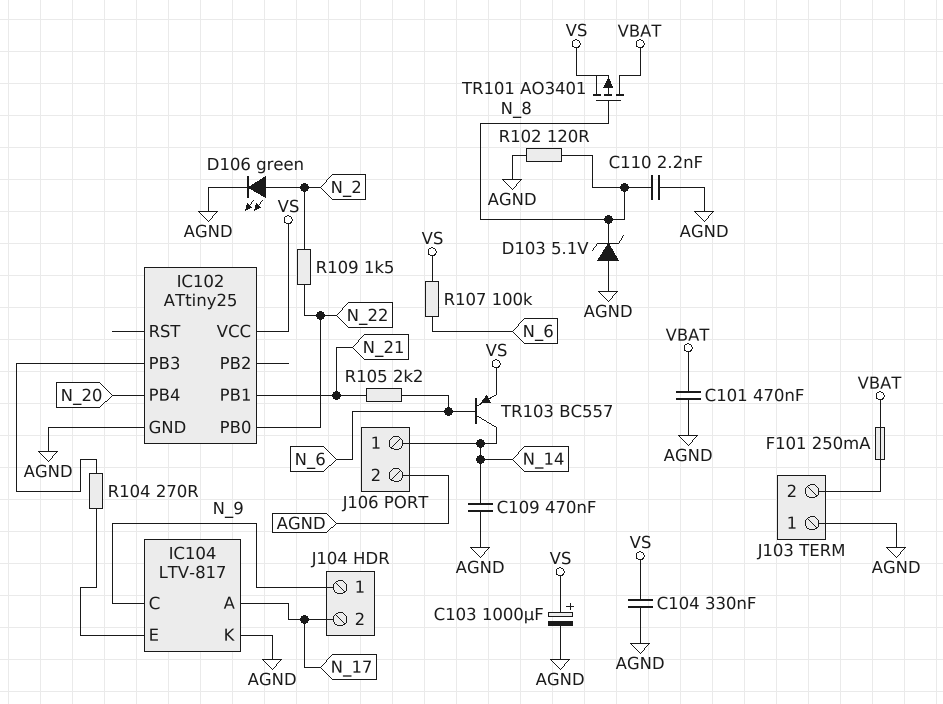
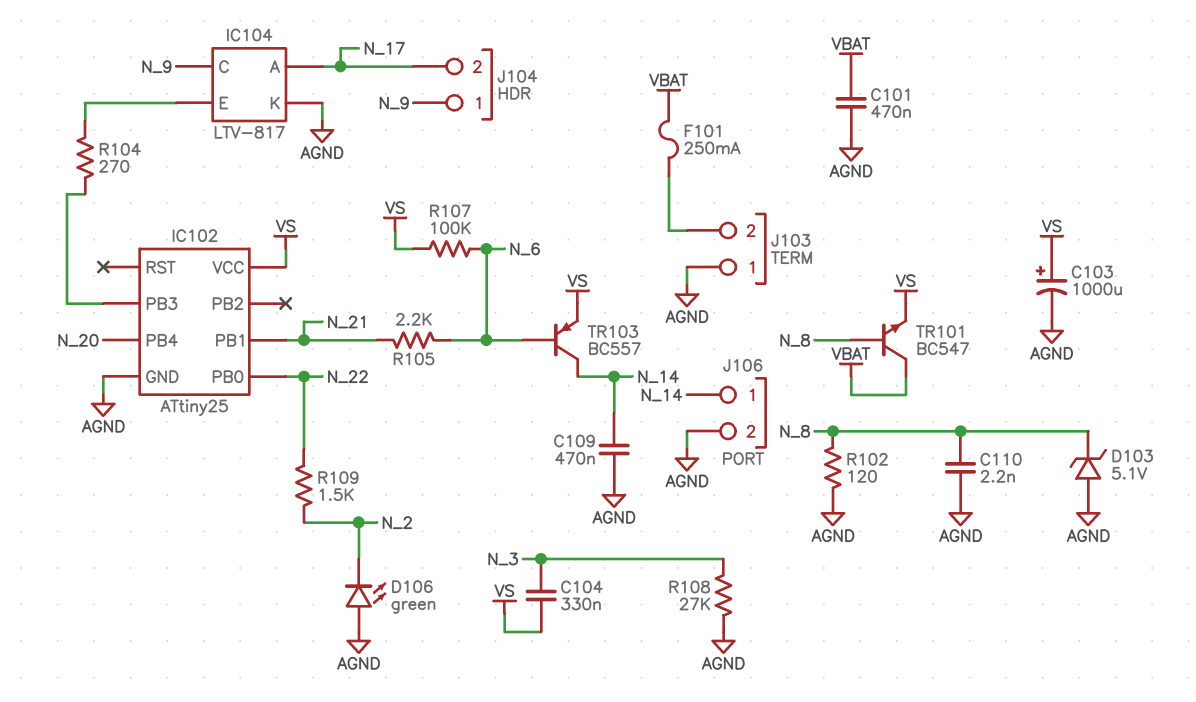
C104: 330nF (AGND, VS) -> 330nF (N_3, VS)
D106: LED green (A N_2, K AGND) -> LED green (A AGND, K N_2)
R108: none -> 27k (AGND, N_3)
TR101: PMOS AO3401 (G N_8, D VBAT, S VS) -> NPN BC547 (B N_8, C VBAT, E VS)

